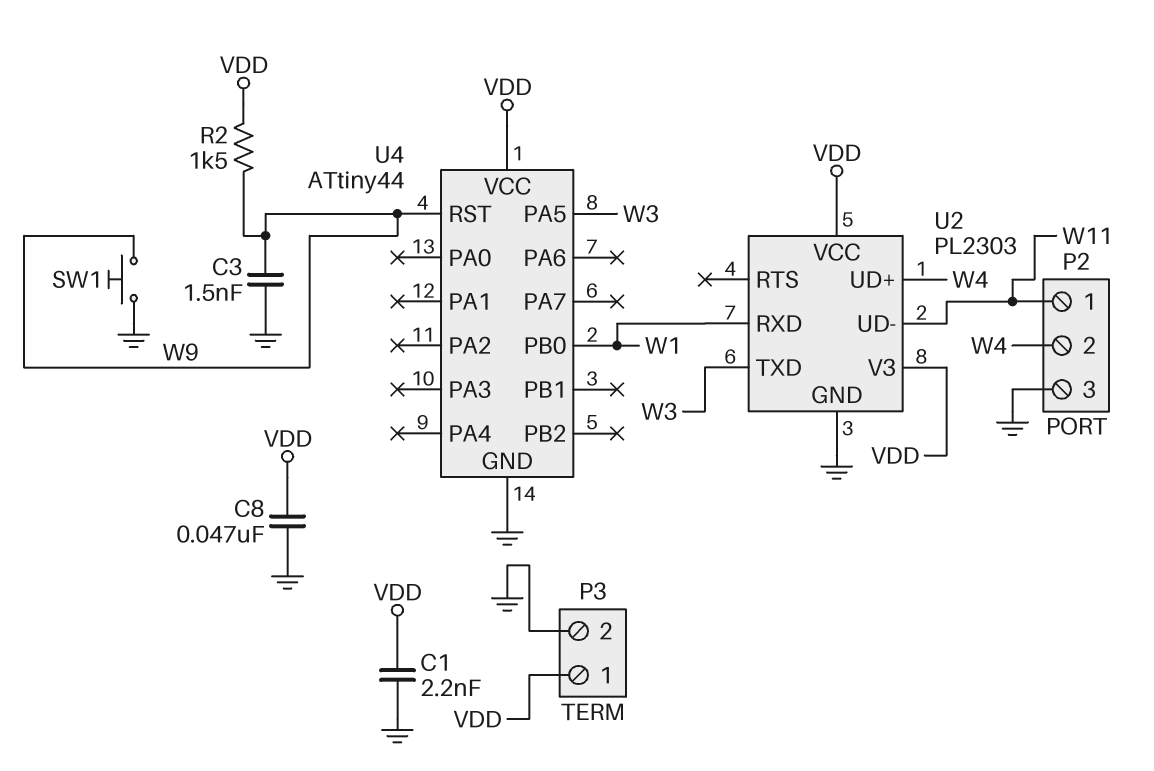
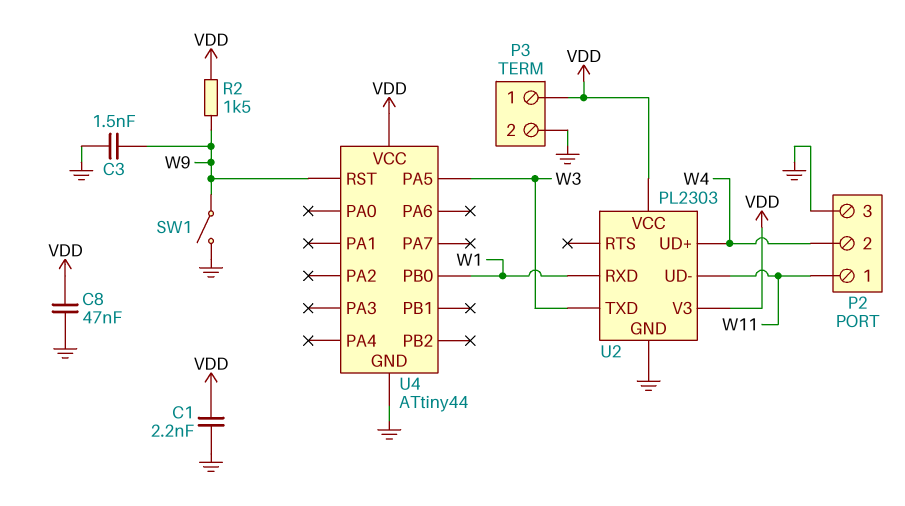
SW1: button (GND, W9) -> switch (GND, W9)

